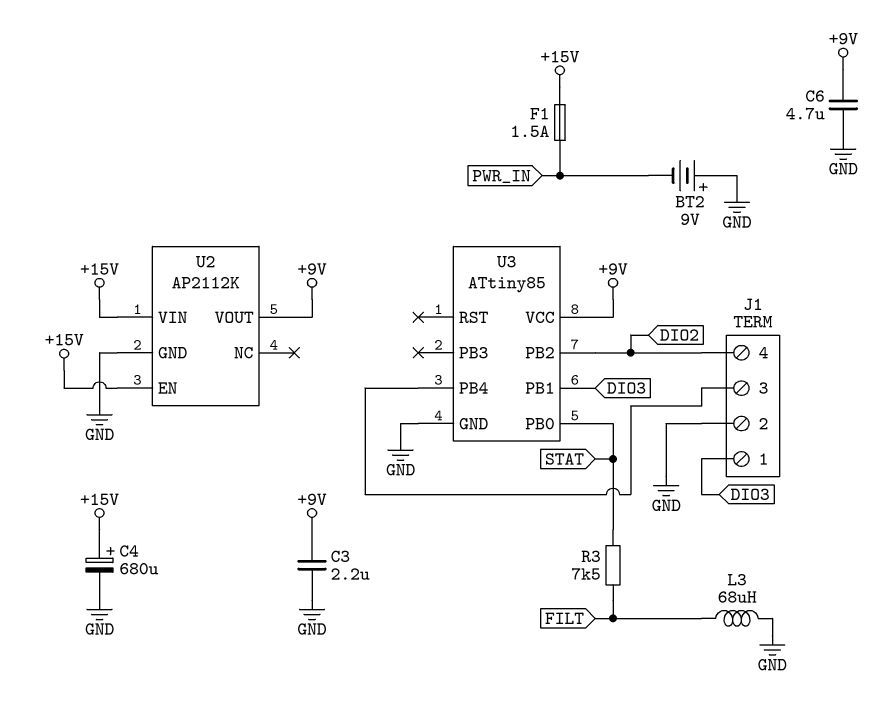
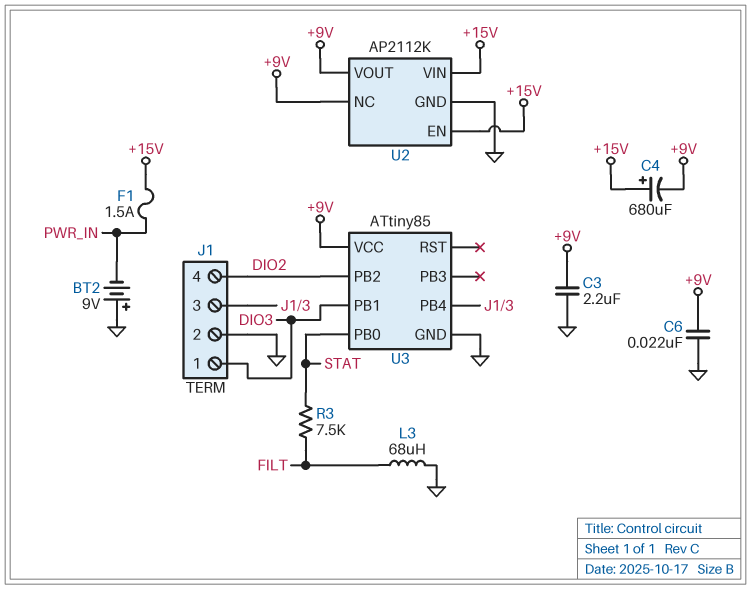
C4: 680uF (plus +15V, minus GND) -> 680uF (plus +15V, minus +9V)
C6: 4.7uF (+9V, GND) -> 22nF (+9V, GND)
U2 pin NC: none -> +9V

